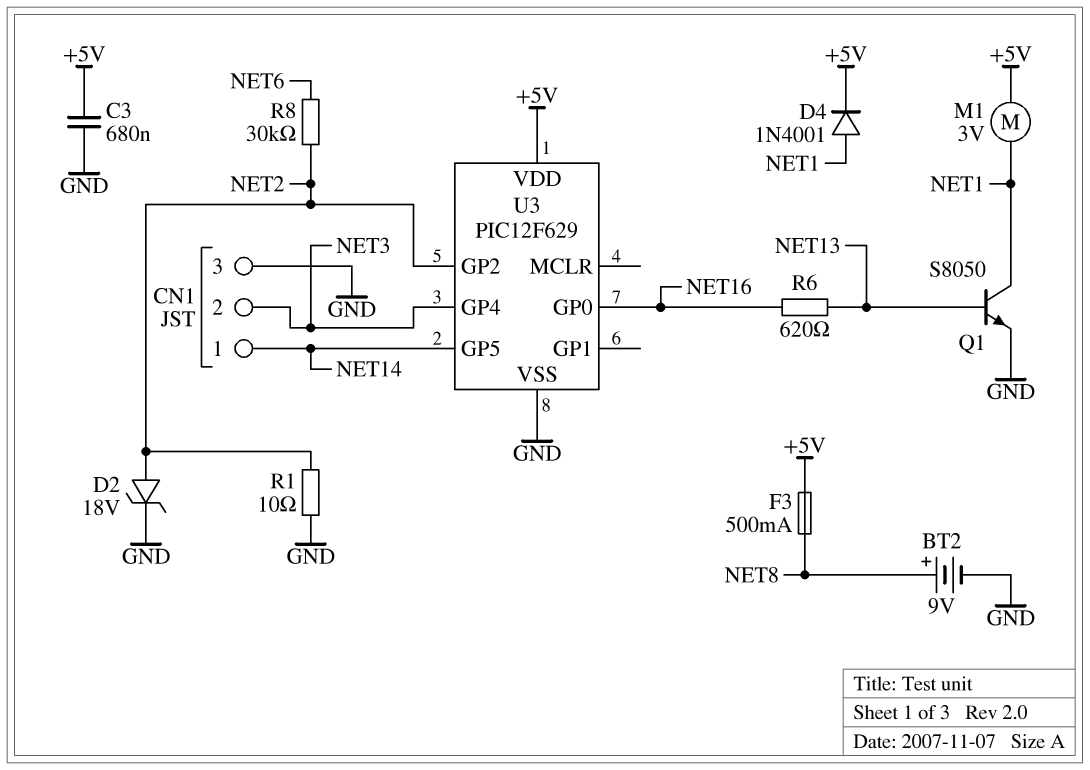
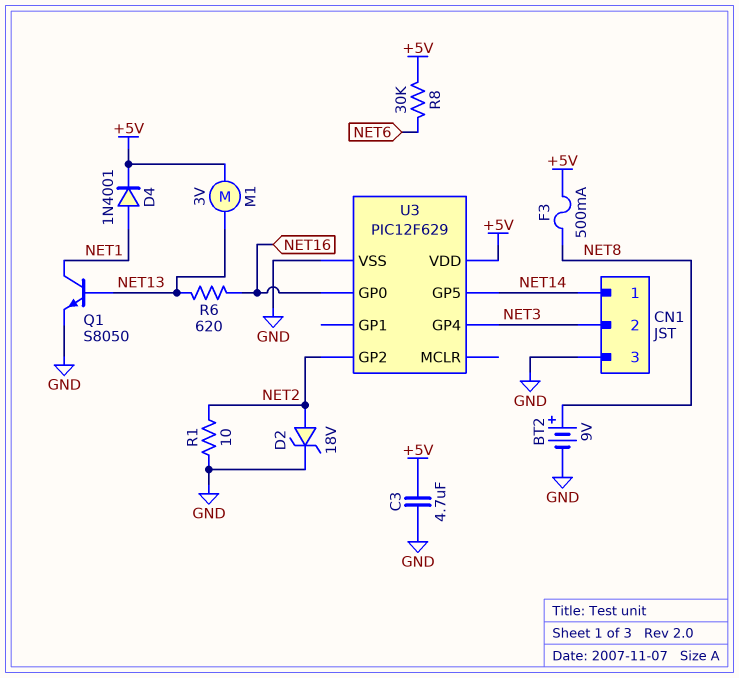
C3: 680nF (+5V, GND) -> 4.7uF (+5V, GND)
M1: motor 3V (+5V, NET1) -> motor 3V (+5V, NET13)
R8: 30k (NET2, NET6) -> 30k (+5V, NET6)

